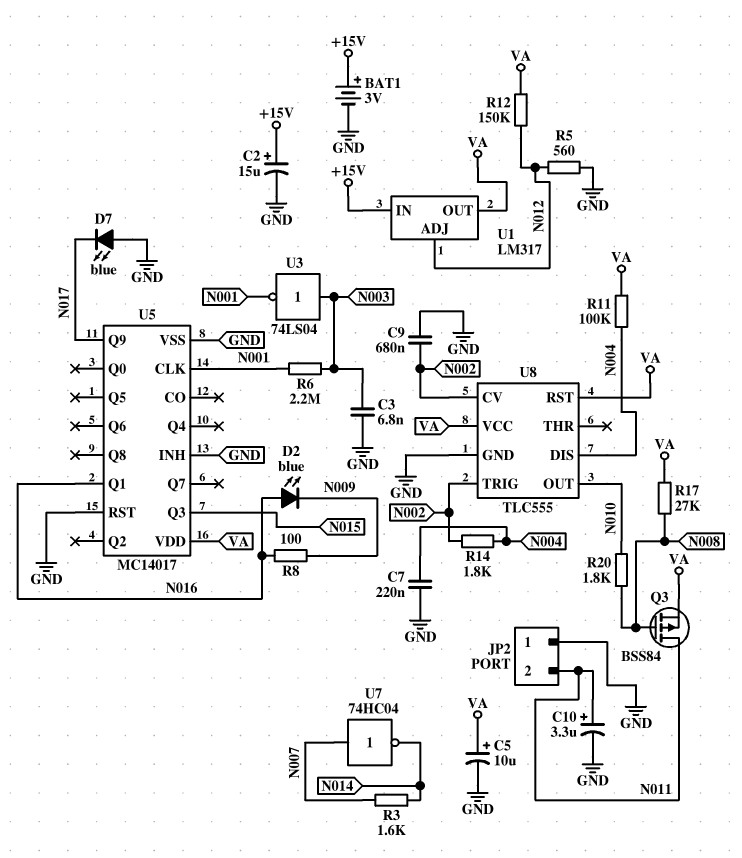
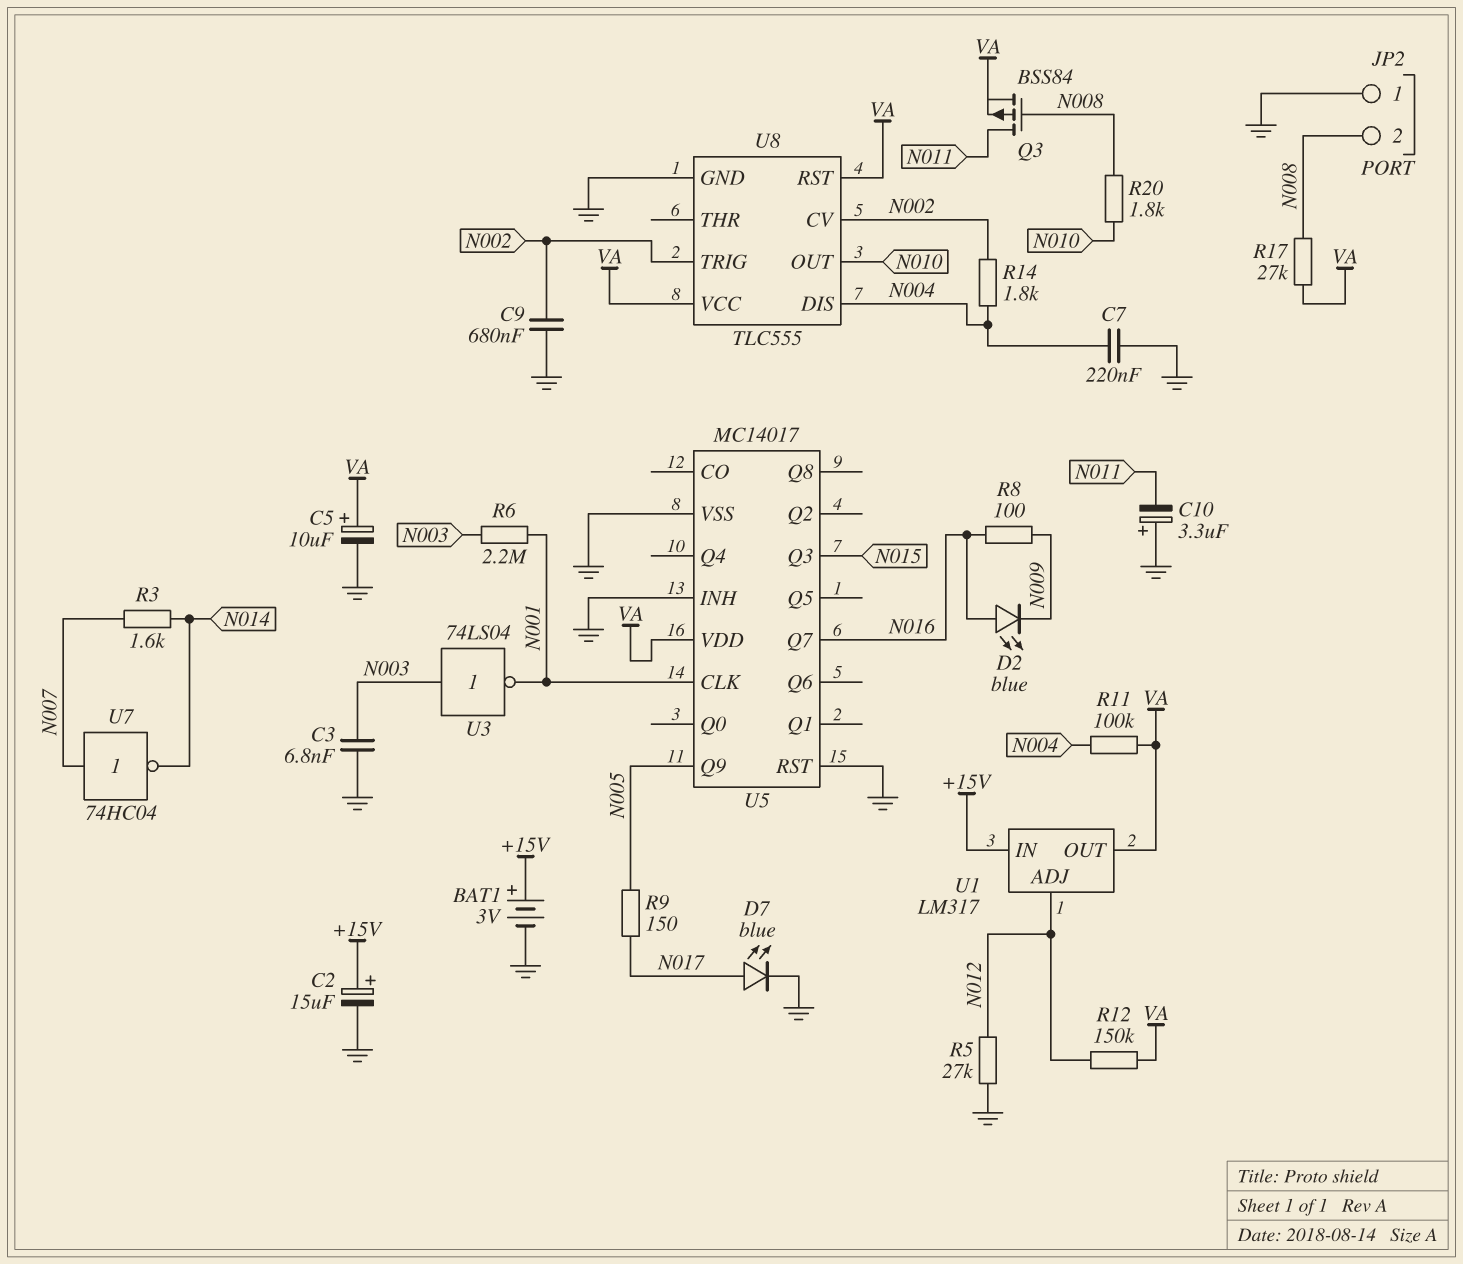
C10: 3.3uF (plus N011, minus GND) -> 3.3uF (plus GND, minus N011)
D7: LED blue (A GND, K N017) -> LED blue (A N017, K GND)
JP2 pin 2: N011 -> N008
R5: 560 (GND, N012) -> 27k (GND, N012)
R9: none -> 150 (N005, N017)
U5 pin Q1: N016 -> none
U5 pin Q7: none -> N016
U5 pin Q9: N017 -> N005

